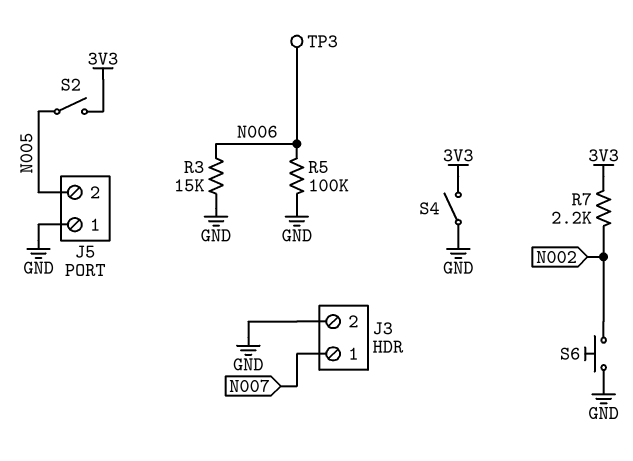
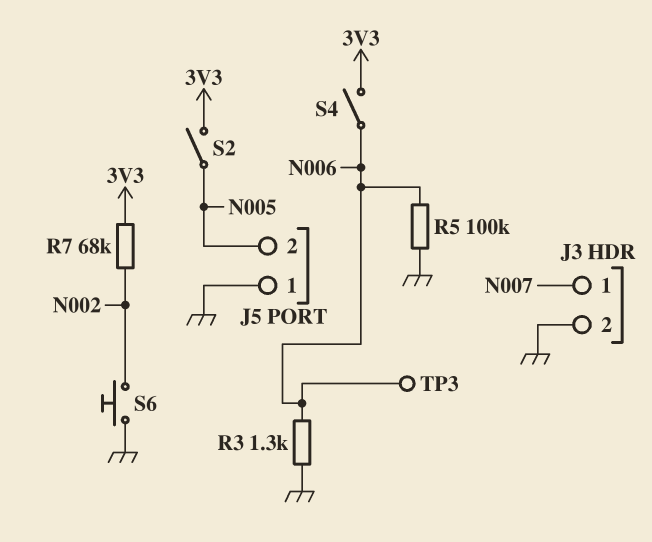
R3: 15k (GND, N006) -> 1.3k (GND, N006)
R7: 2.2k (3V3, N002) -> 68k (3V3, N002)
S4: switch (3V3, GND) -> switch (3V3, N006)

